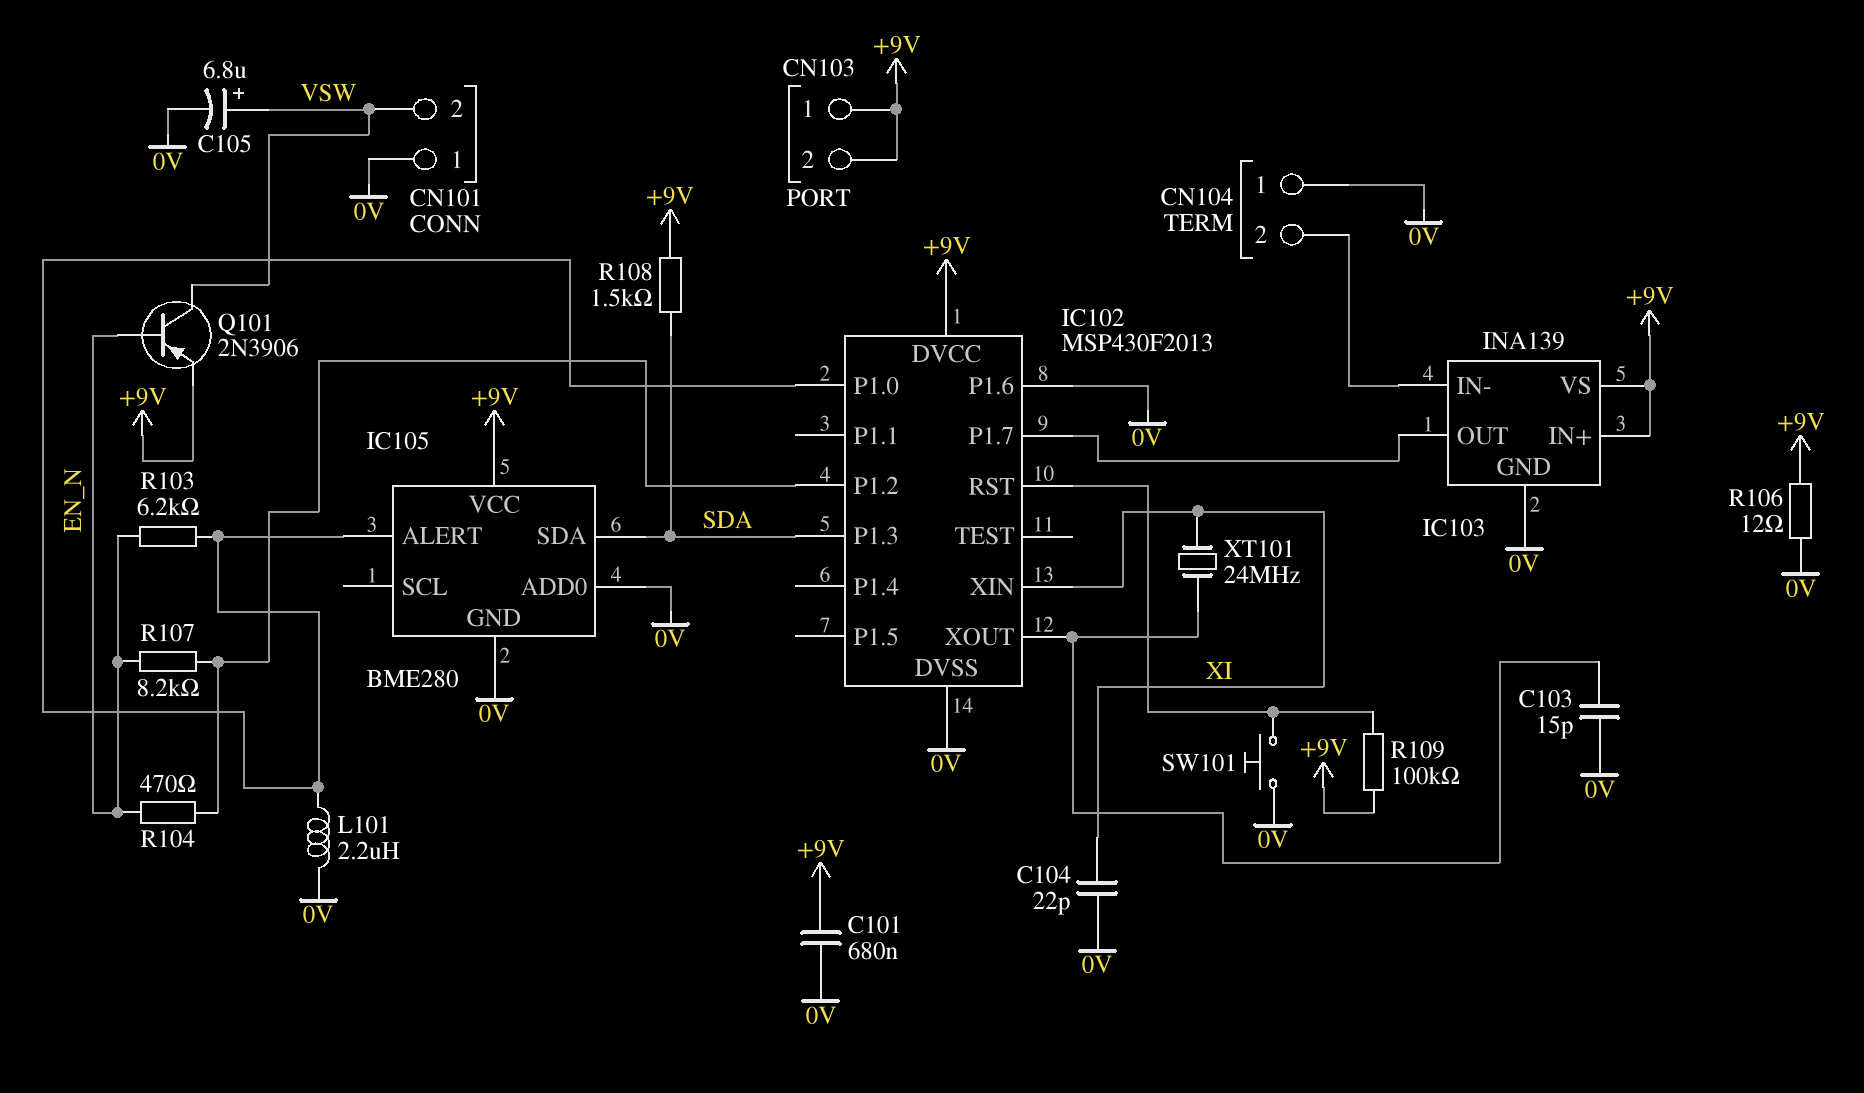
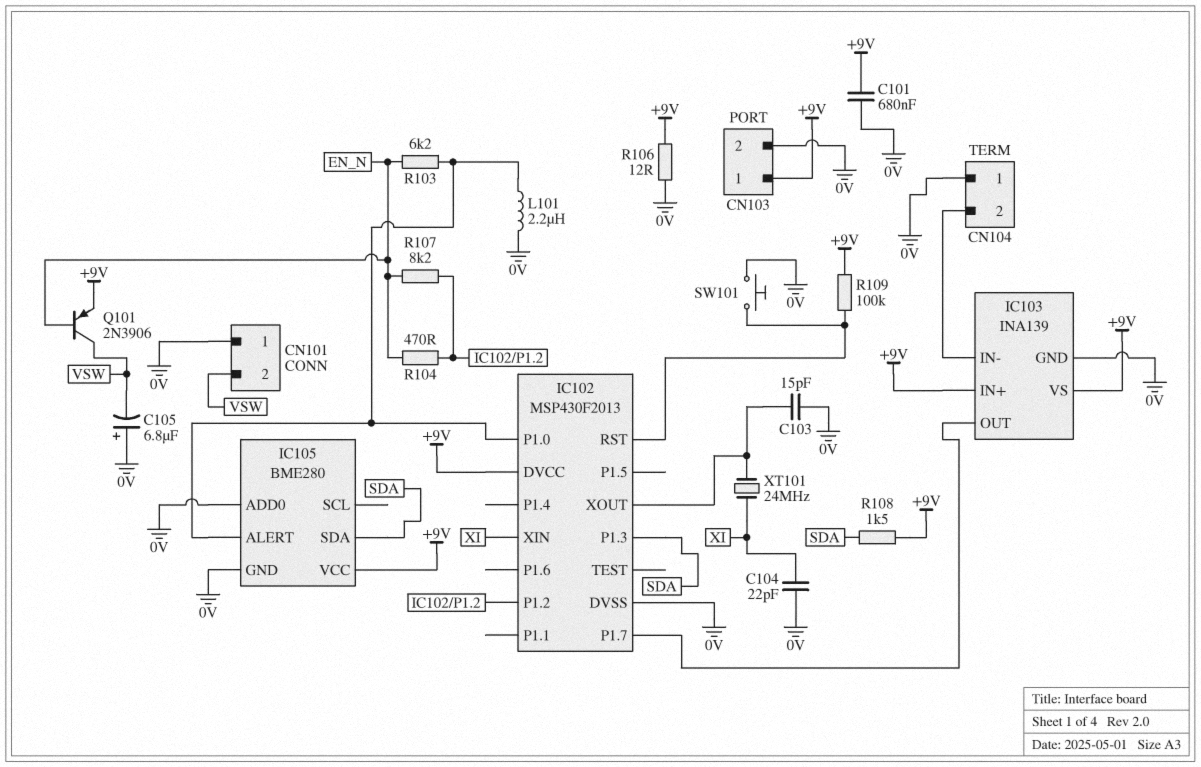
C105: 6.8uF (plus VSW, minus 0V) -> 6.8uF (plus 0V, minus VSW)
CN103 pin 2: +9V -> 0V
IC102 pin P1.6: 0V -> none

